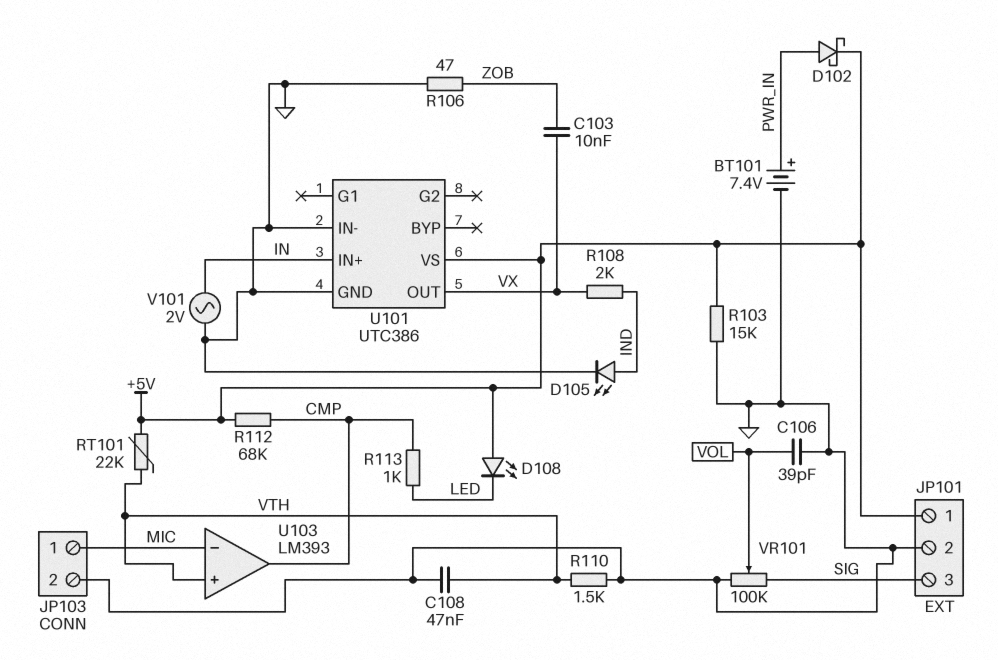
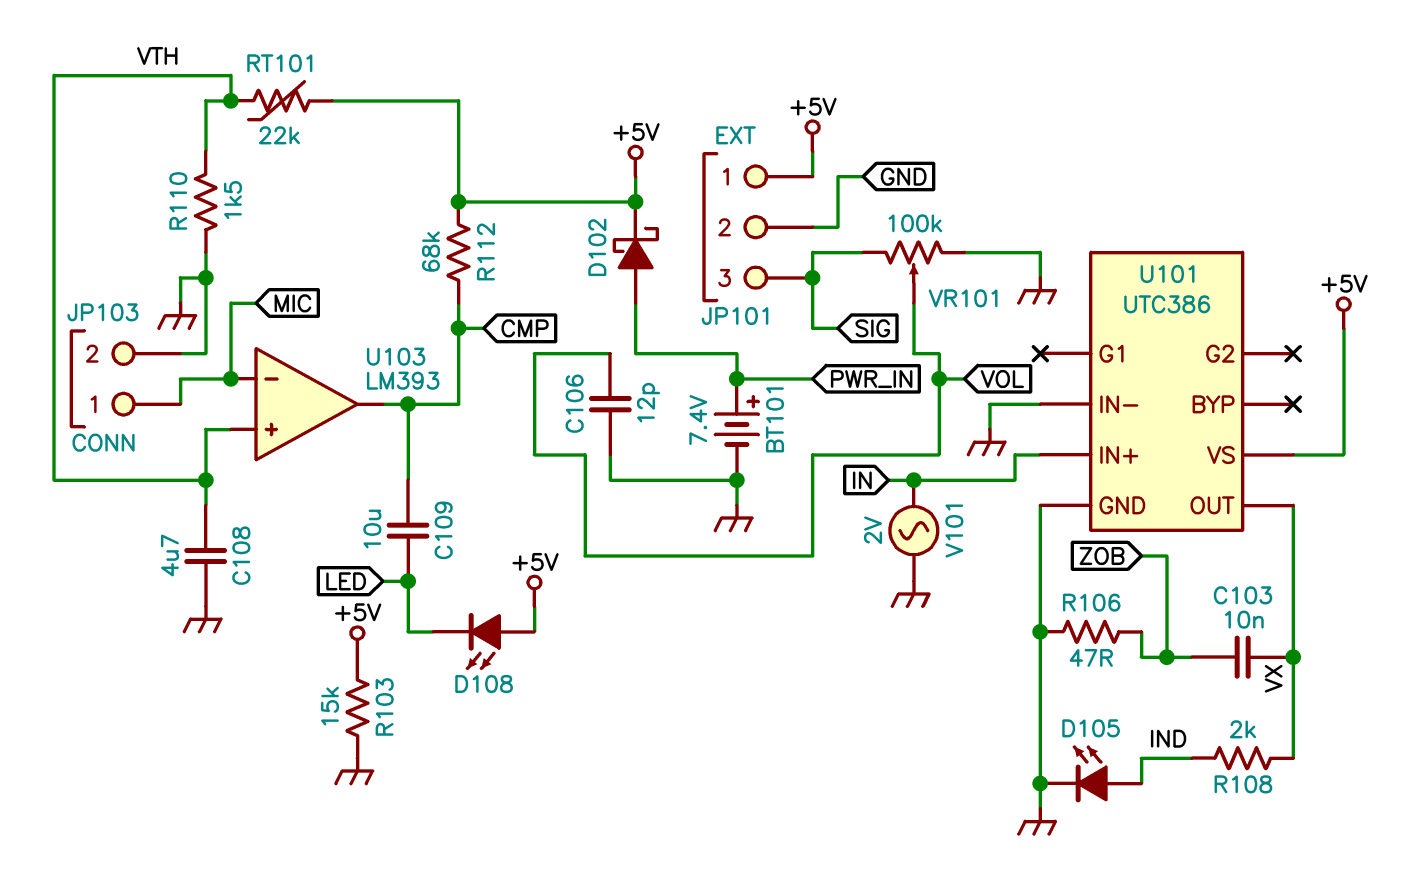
C106: 39pF (GND, VOL) -> 12pF (GND, VOL)
C108: 47nF (GND, VTH) -> 4.7uF (GND, VTH)
C109: none -> 10uF (CMP, LED)
R113: 1k (CMP, LED) -> none

